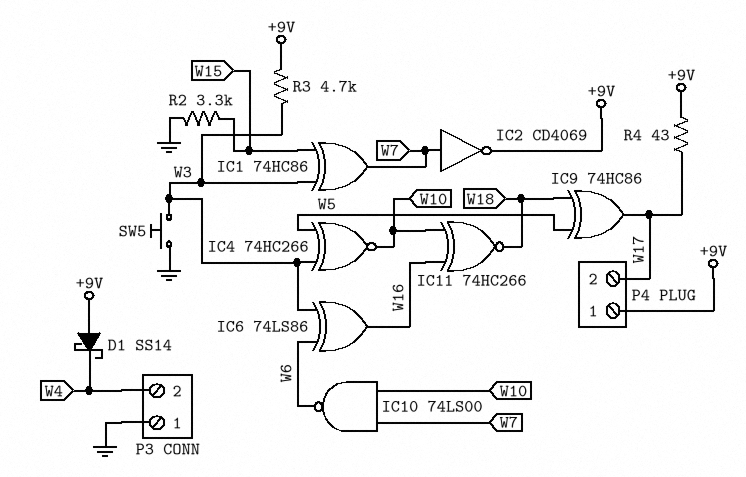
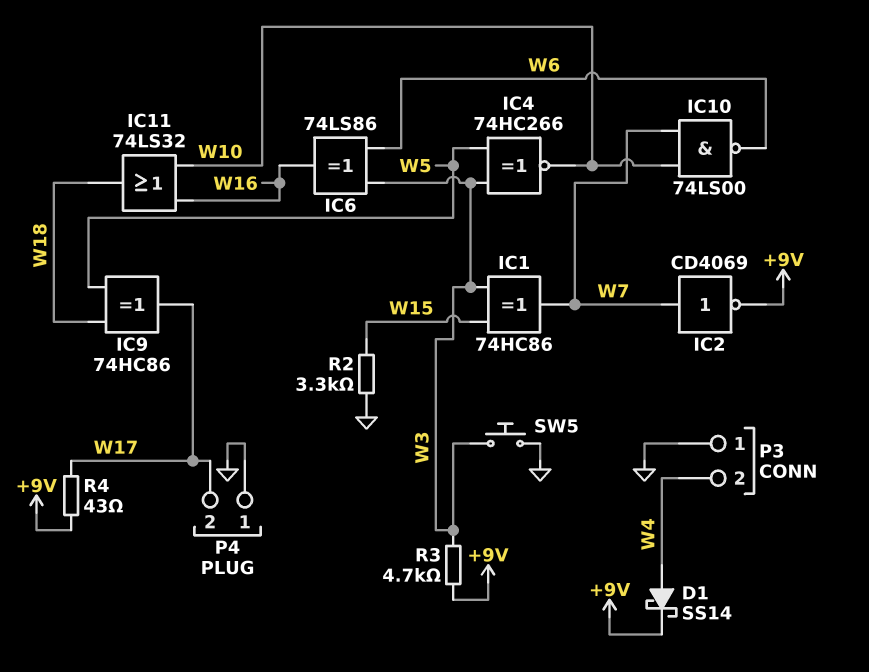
D1: schottky SS14 (A +9V, K W4) -> schottky SS14 (A W4, K +9V)
IC11: XNOR 74HC266 (in W10, in W16, out W18) -> OR 74LS32 (in W10, in W16, out W18)
P4 pin 1: +9V -> GND

